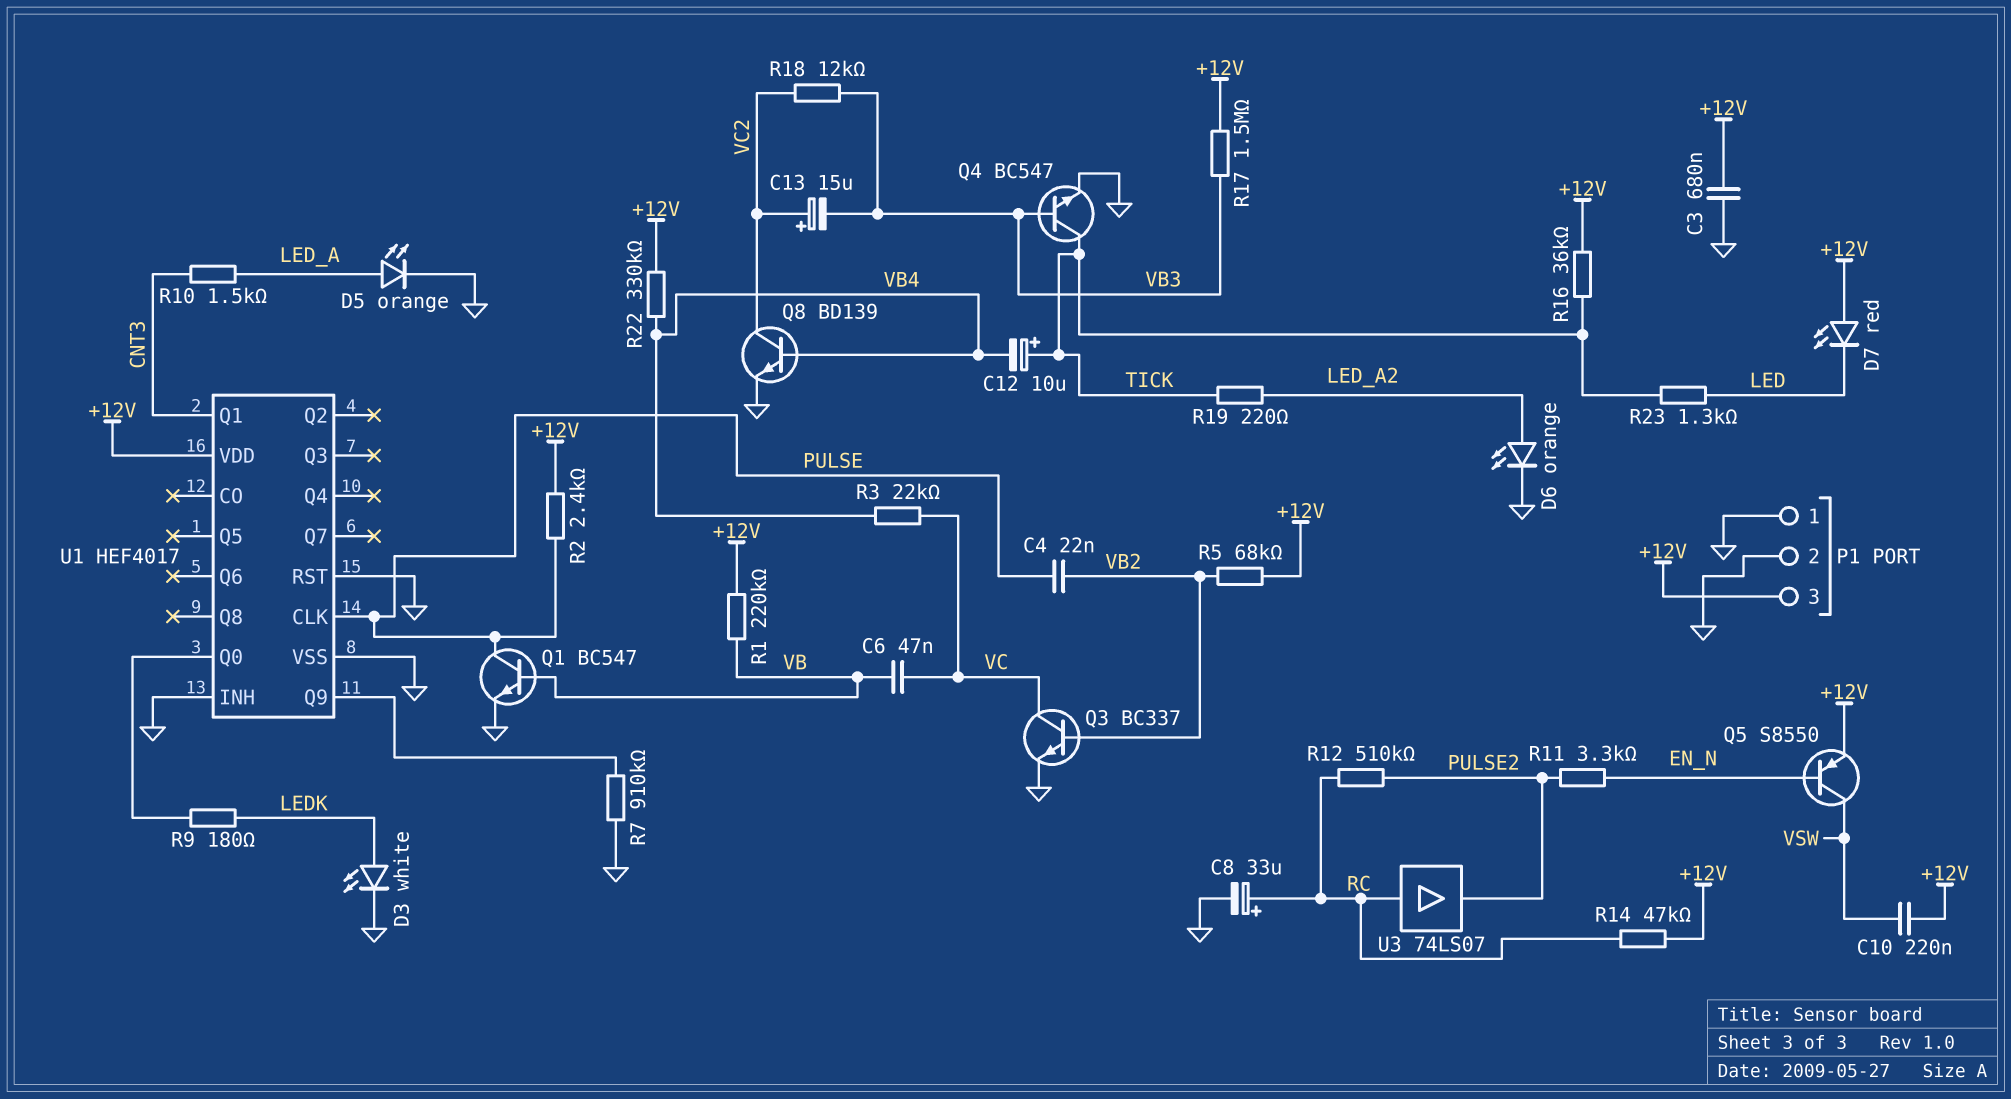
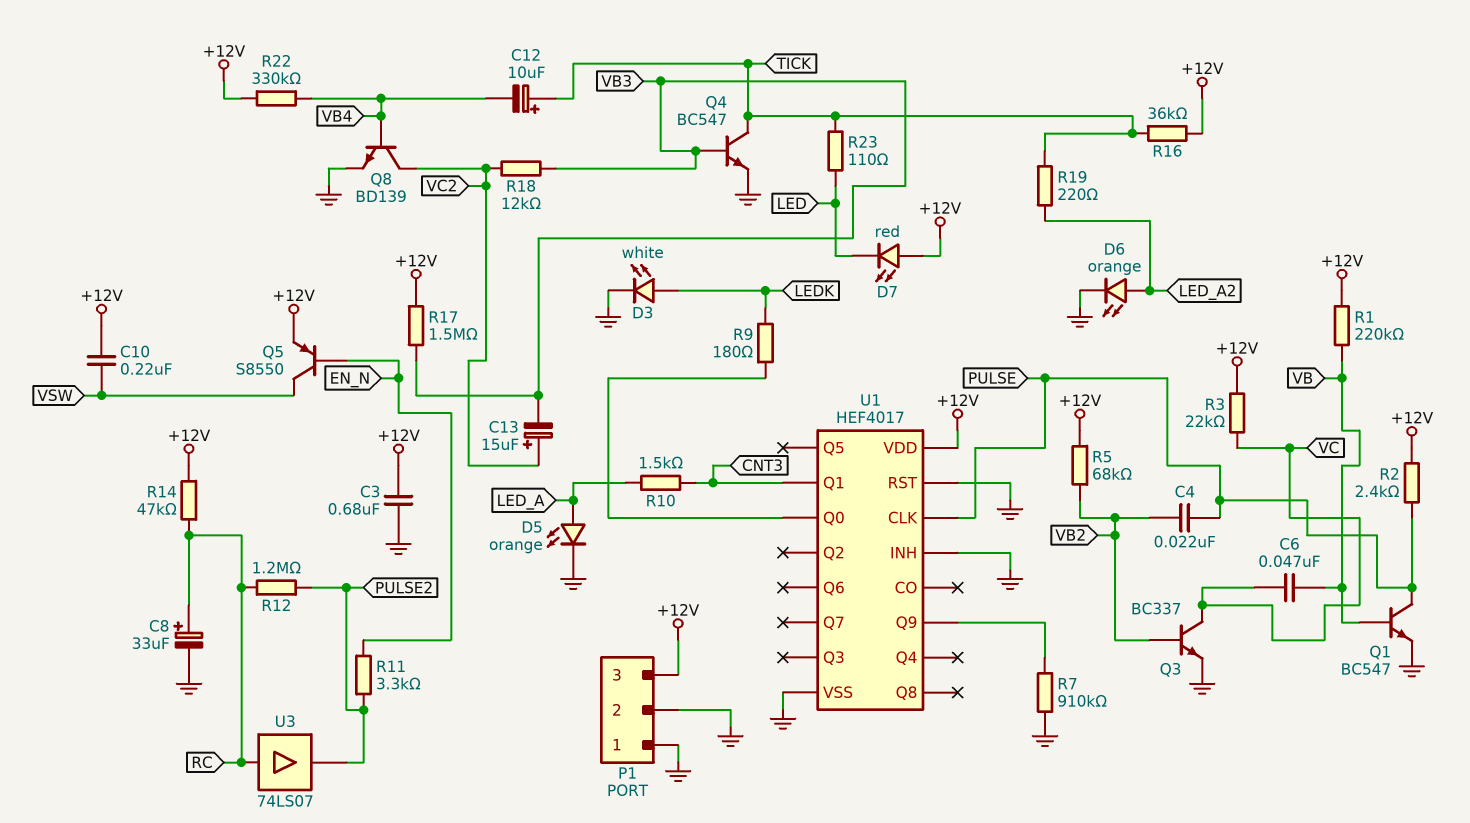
R3: 22k (VB4, VC) -> 22k (+12V, VC)
R12: 510k (PULSE2, RC) -> 1.2M (PULSE2, RC)
R23: 1.3k (LED, TICK) -> 110 (LED, TICK)

